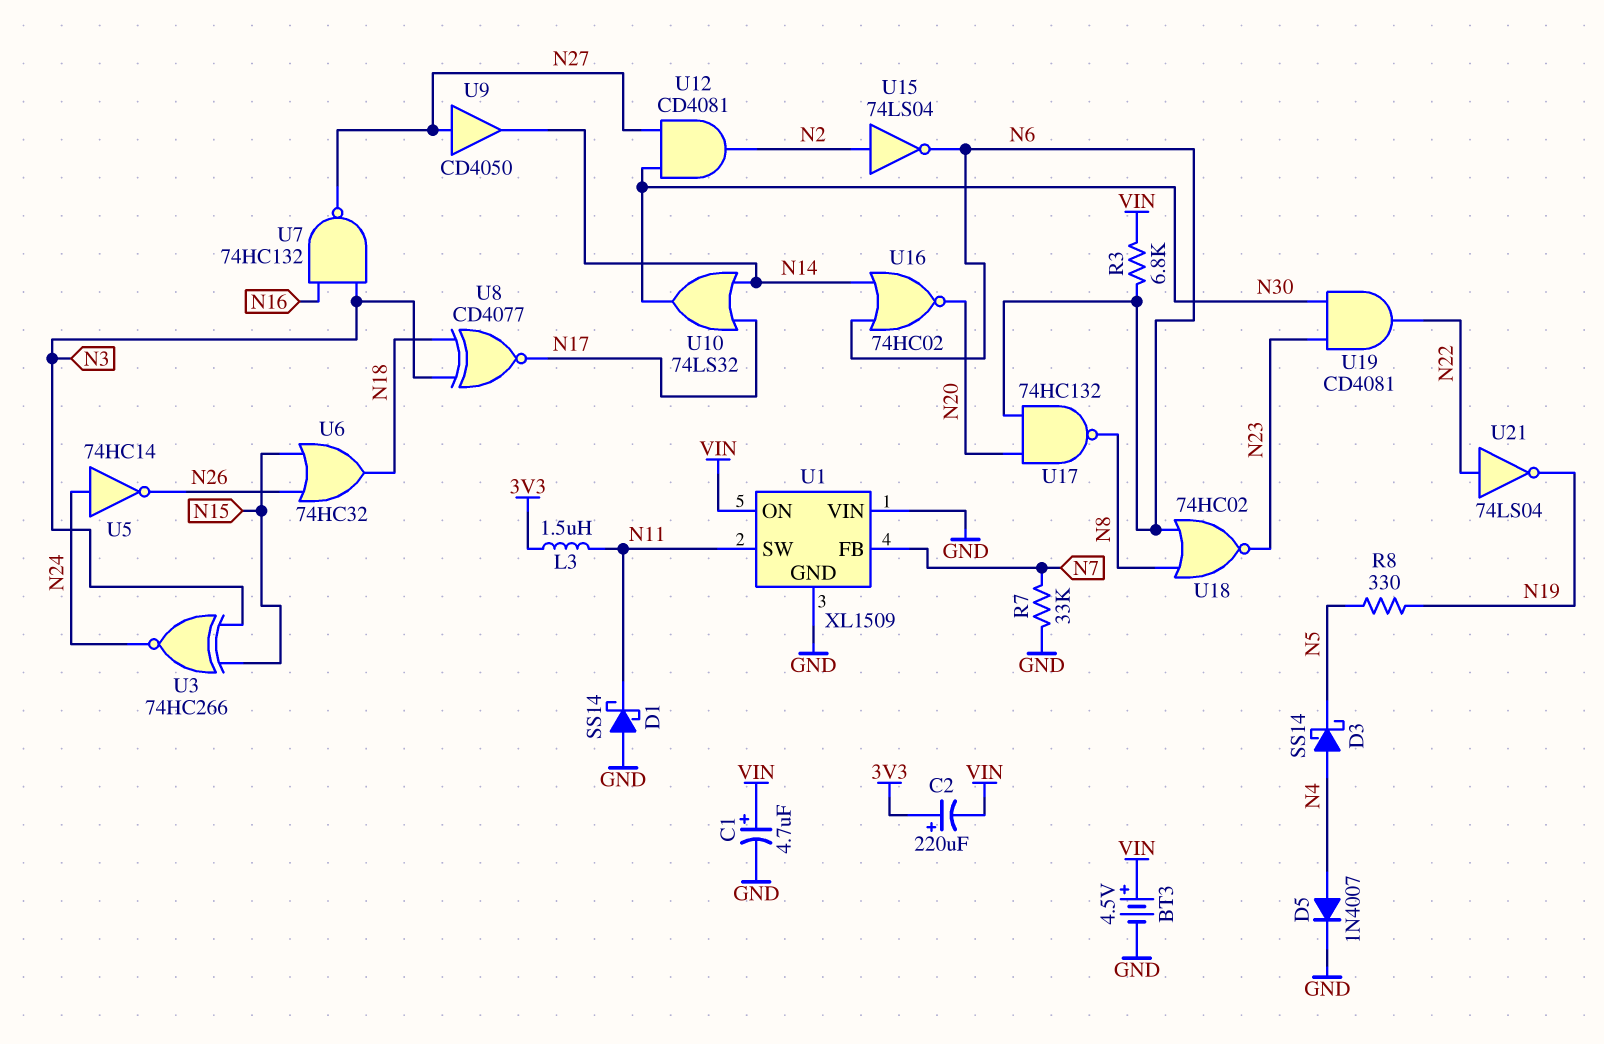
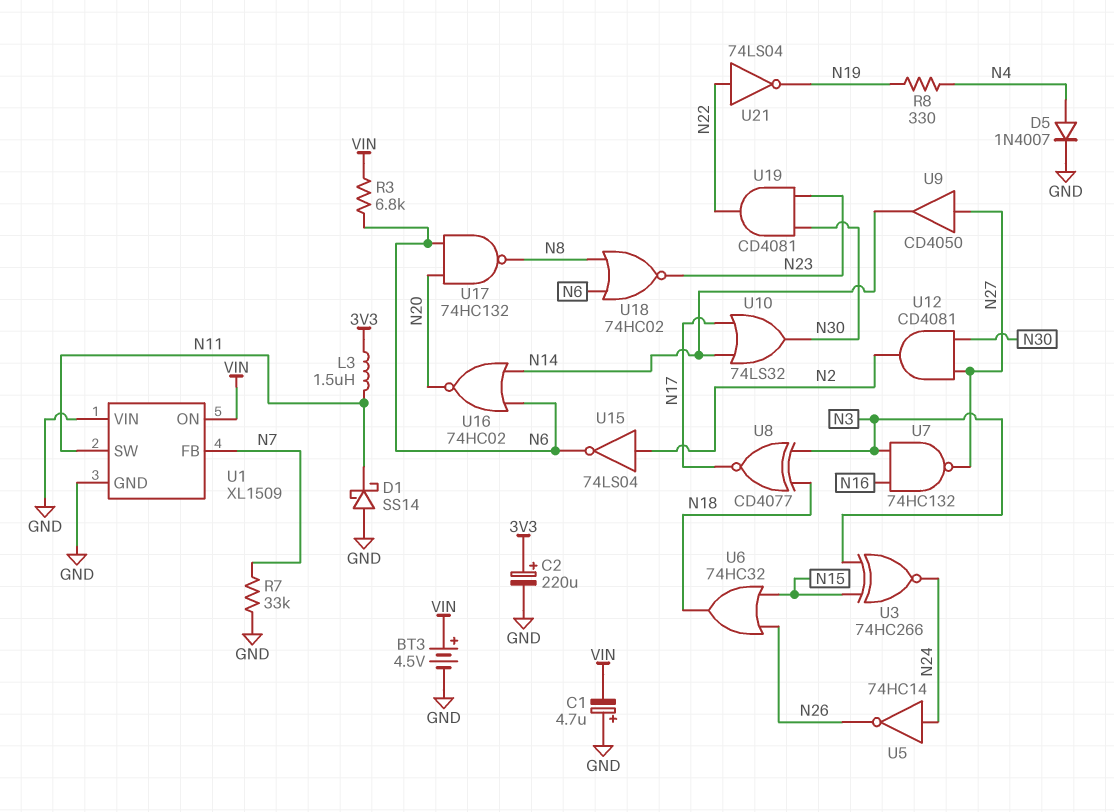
C1: 4.7uF (plus VIN, minus GND) -> 4.7uF (plus GND, minus VIN)
C2: 220uF (plus 3V3, minus VIN) -> 220uF (plus 3V3, minus GND)
D3: schottky SS14 (A N4, K N5) -> none
R8: 330 (N5, N19) -> 330 (N4, N19)

